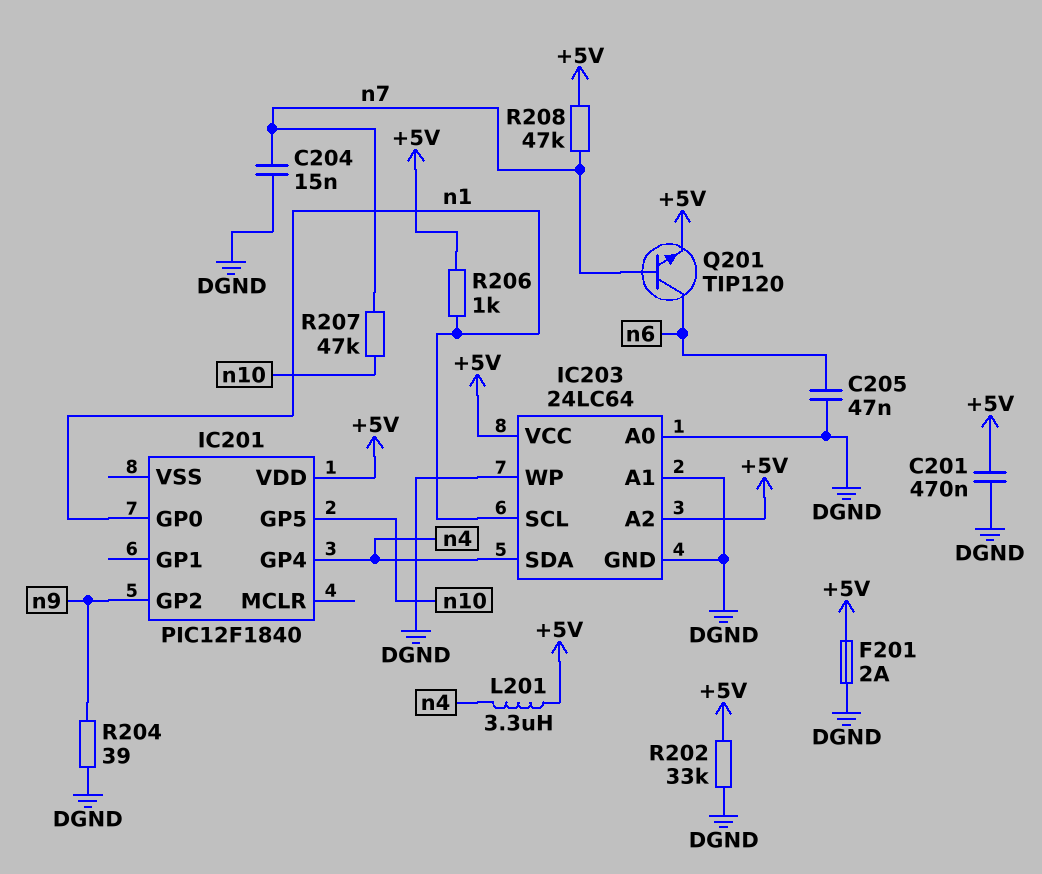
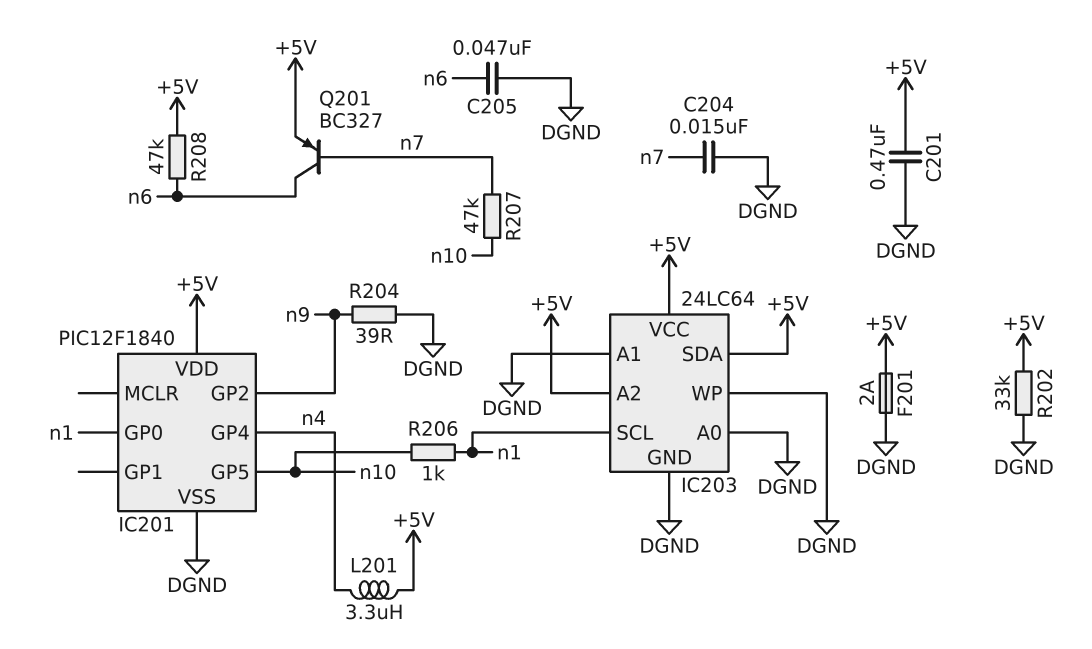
IC201 pin VSS: none -> DGND
IC203 pin SDA: n4 -> +5V
Q201: NPN TIP120 (B n7, C n6, E +5V) -> PNP BC327 (B n7, C n6, E +5V)
R206: 1k (+5V, n1) -> 1k (n1, n10)
R208: 47k (+5V, n7) -> 47k (+5V, n6)

